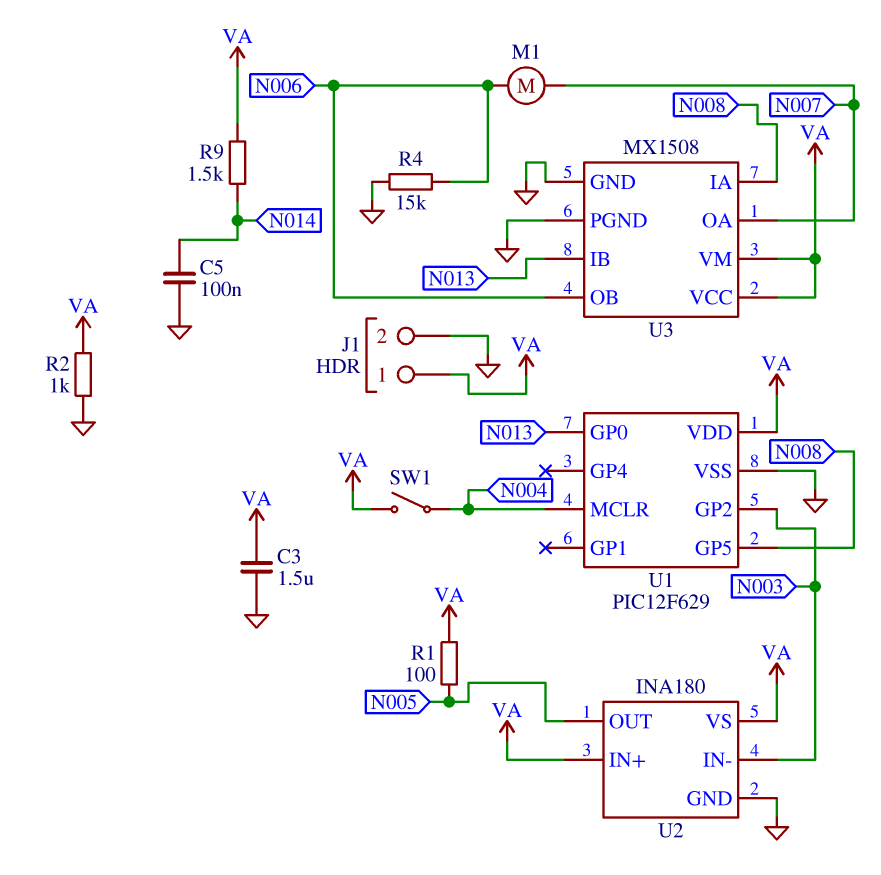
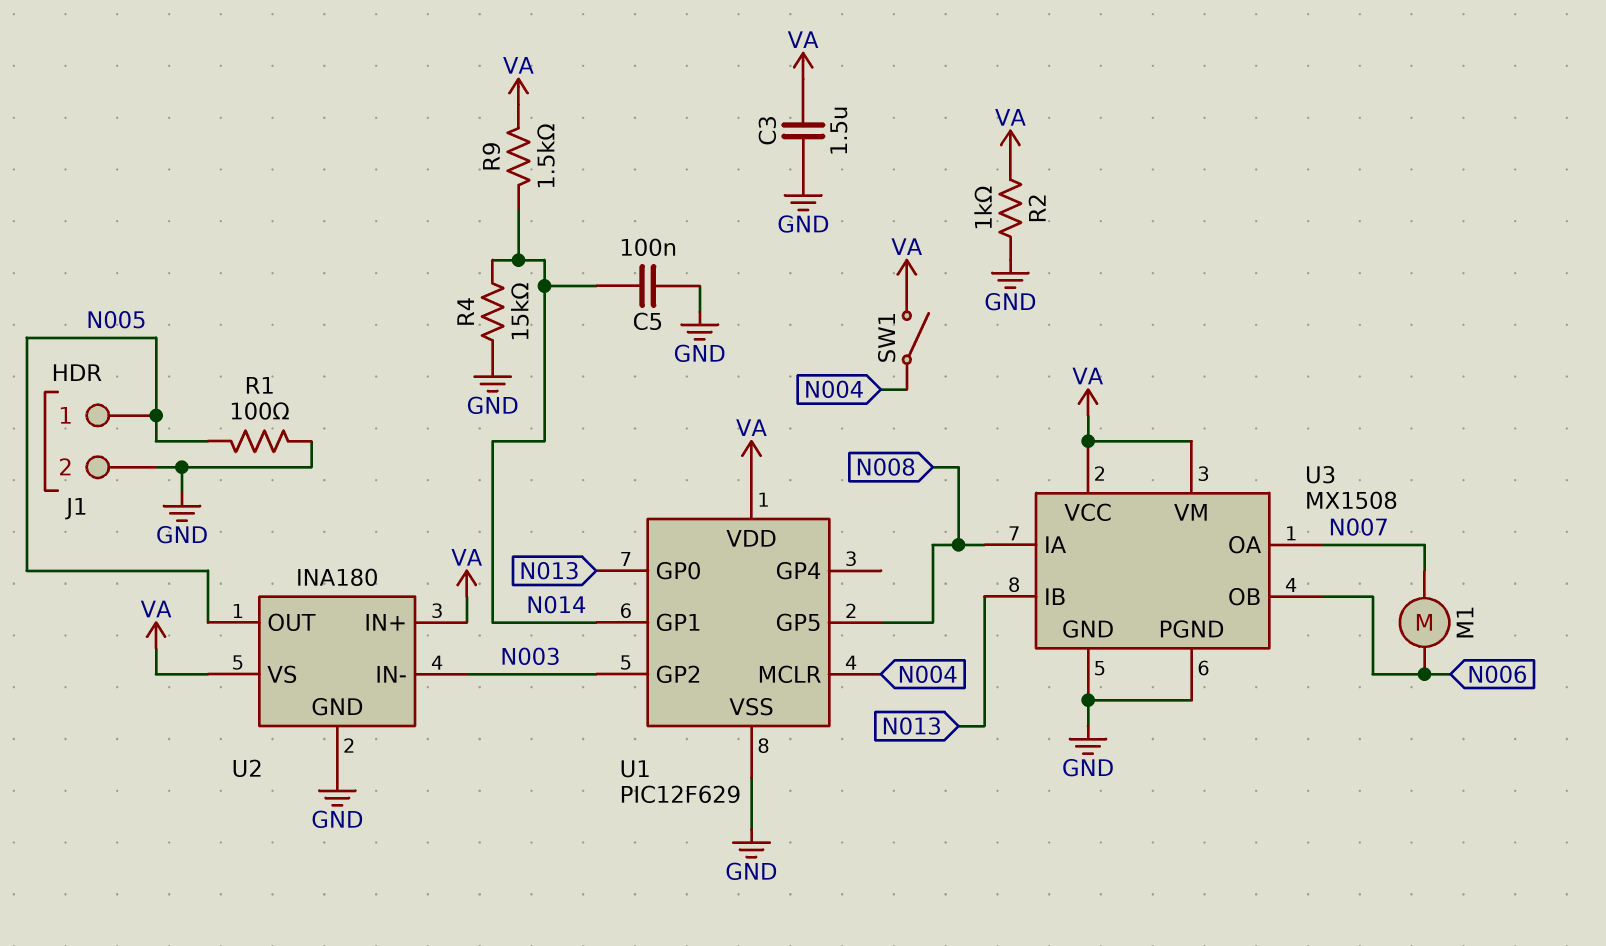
J1 pin 1: VA -> N005
R1: 100 (N005, VA) -> 100 (GND, N005)
R4: 15k (GND, N006) -> 15k (GND, N014)
U1 pin GP1: none -> N014

